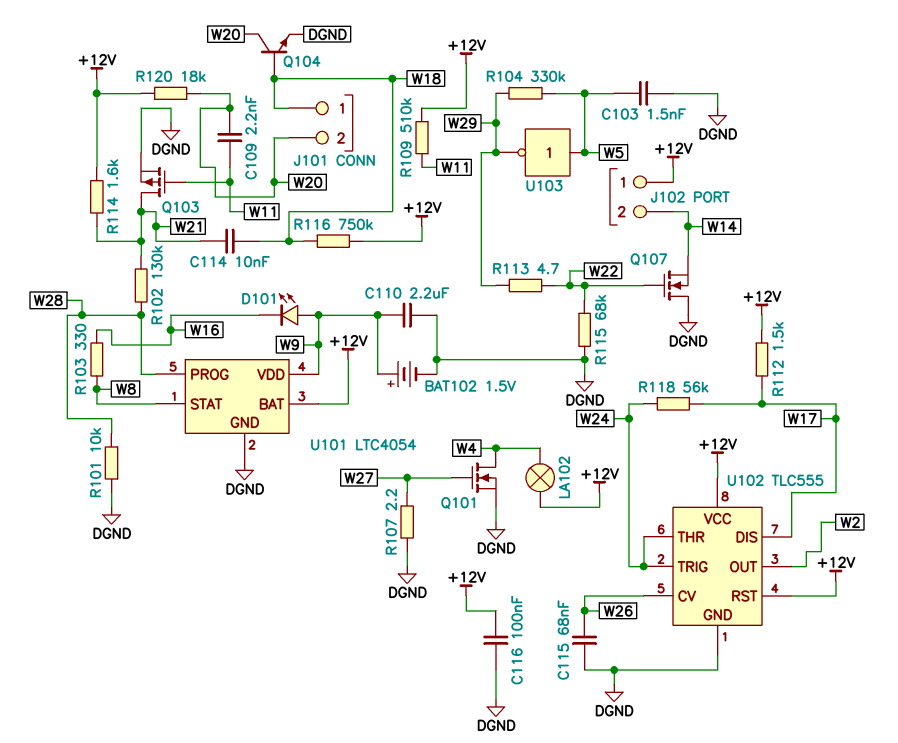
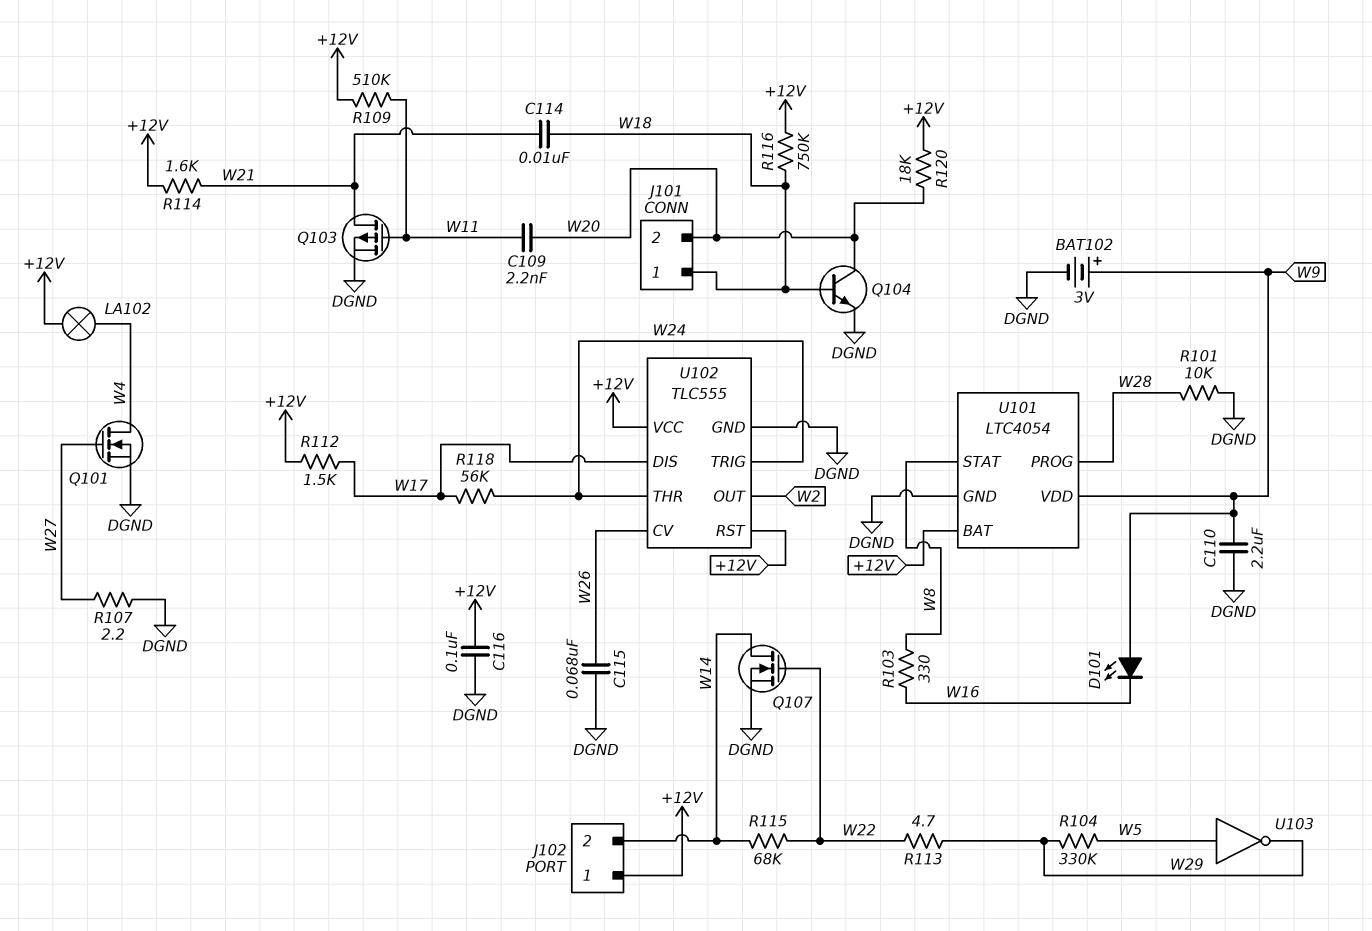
BAT102: 1.5V (plus W9, minus DGND) -> 3V (plus W9, minus DGND)
C103: 1.5nF (DGND, W5) -> none
Q107: NMOS (G W22, D DGND, S W14) -> NMOS (G W22, D W14, S DGND)
R102: 130k (W21, W28) -> none
R115: 68k (DGND, W22) -> 68k (W14, W22)

